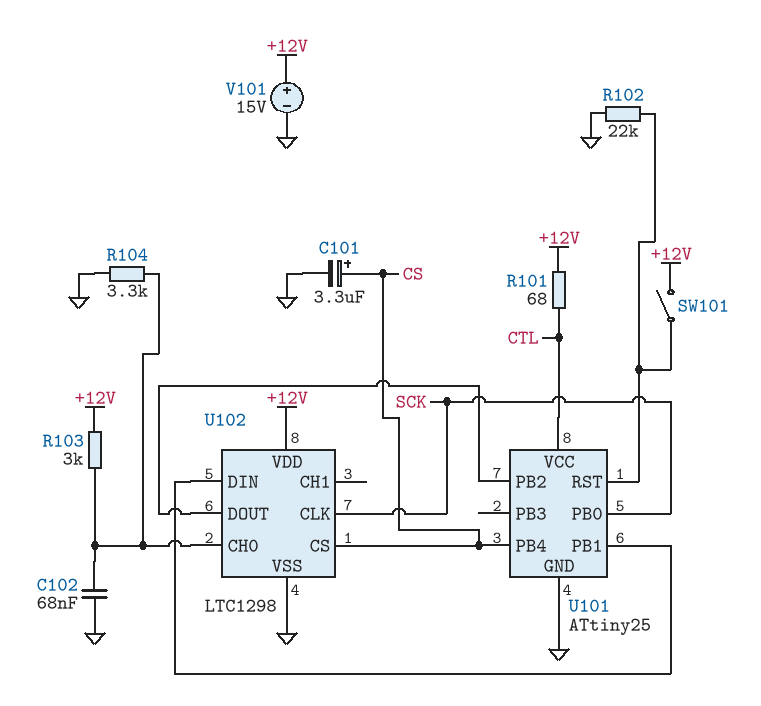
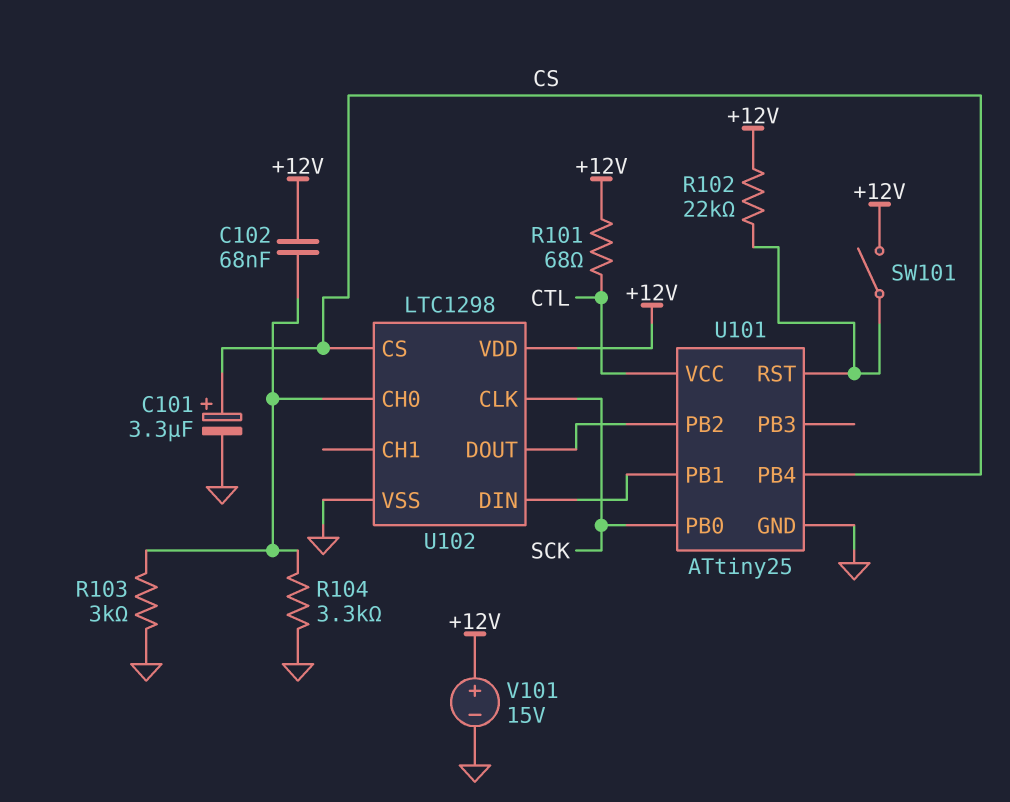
C102: 68nF (GND, U102/CH0) -> 68nF (+12V, U102/CH0)
R102: 22k (GND, U101/RST) -> 22k (+12V, U101/RST)
R103: 3k (+12V, U102/CH0) -> 3k (GND, U102/CH0)

